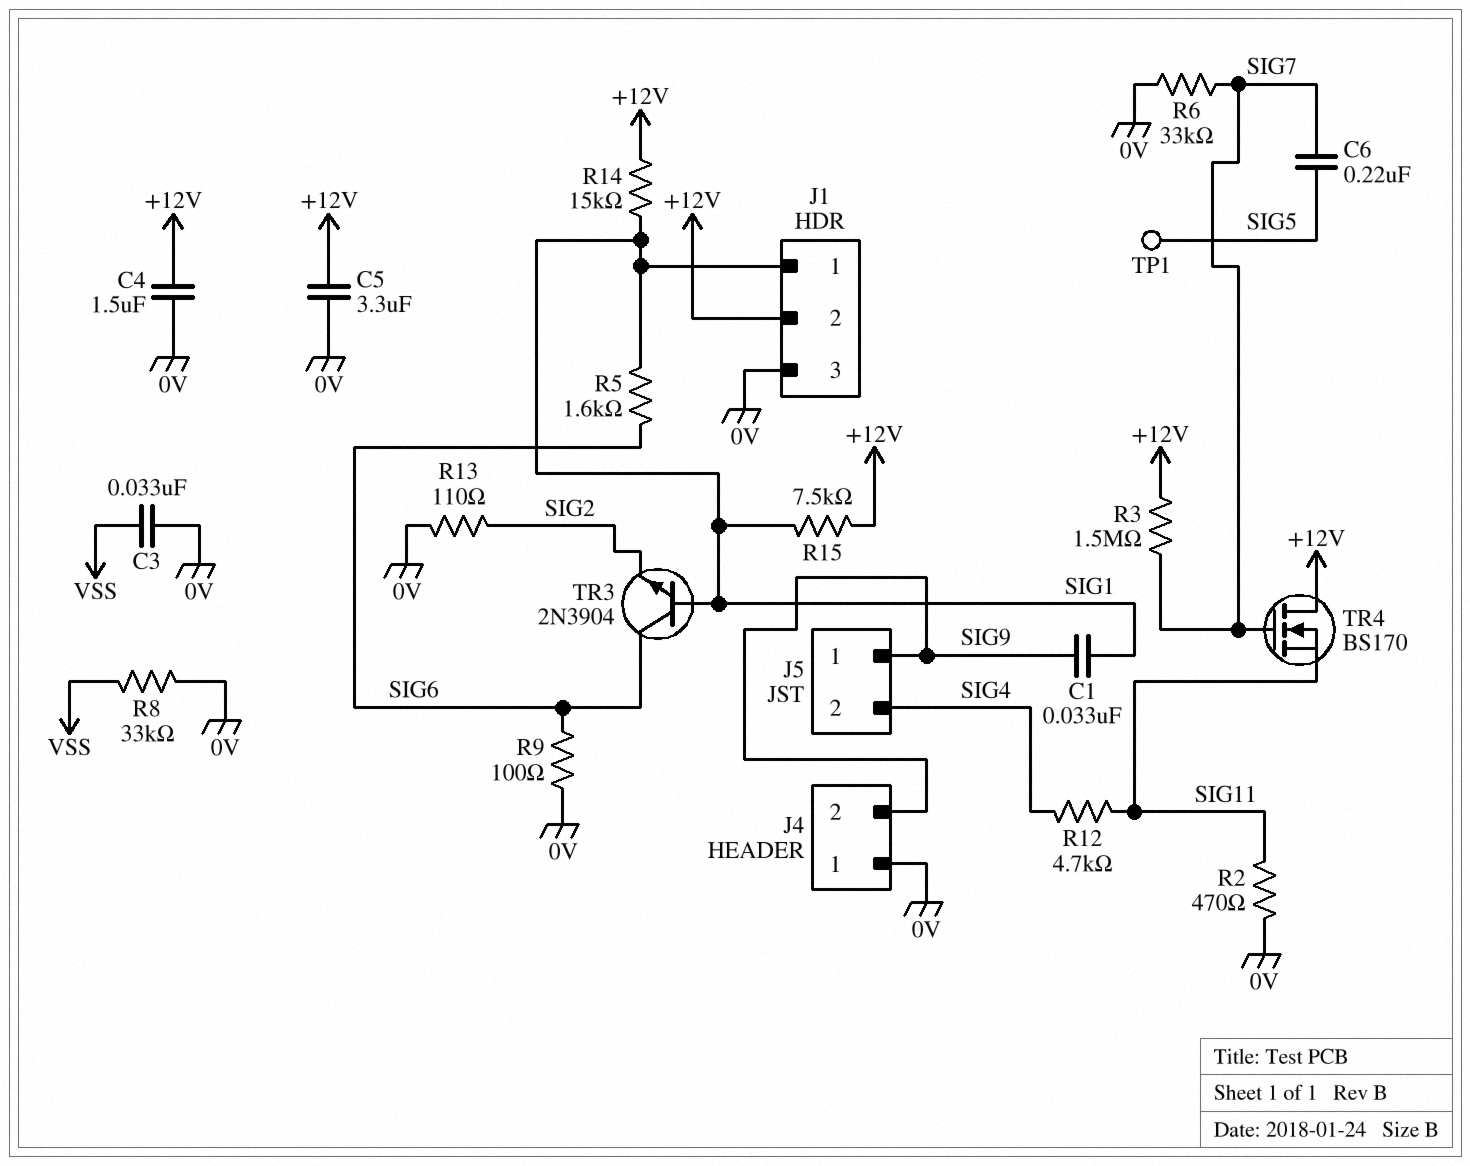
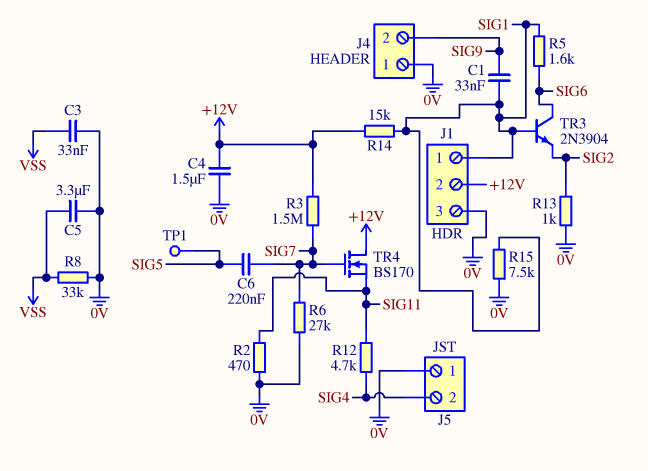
C5: 3.3uF (+12V, 0V) -> 3.3uF (0V, VSS)
J5 pin 1: SIG9 -> 0V
R6: 33k (0V, SIG7) -> 27k (0V, SIG7)
R9: 100 (0V, SIG6) -> none
R13: 110 (0V, SIG2) -> 1k (0V, SIG2)
R15: 7.5k (+12V, SIG1) -> 7.5k (0V, SIG1)

